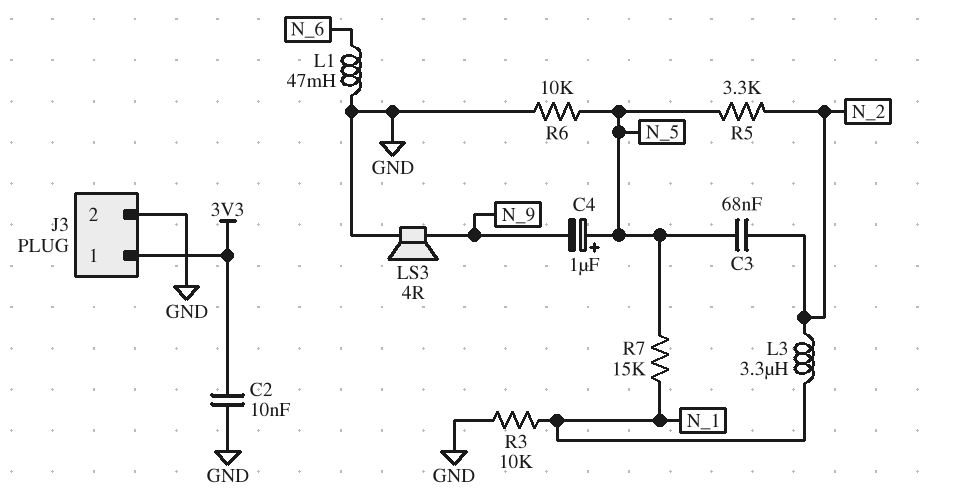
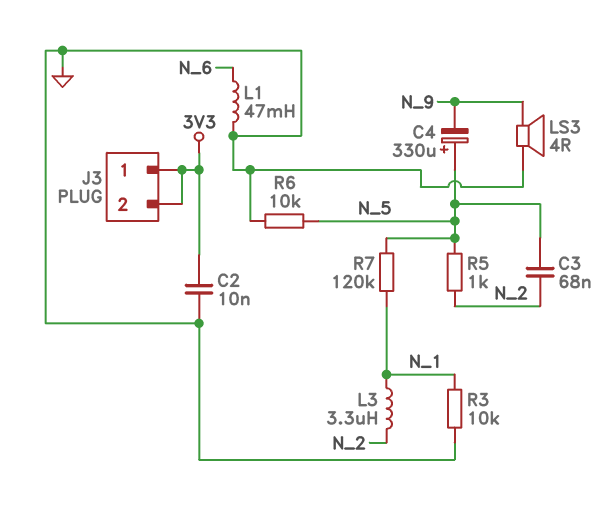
C4: 1uF (plus N_5, minus N_9) -> 330uF (plus N_5, minus N_9)
J3 pin 2: GND -> 3V3
R5: 3.3k (N_2, N_5) -> 1k (N_2, N_5)
R7: 15k (N_1, N_5) -> 120k (N_1, N_5)

